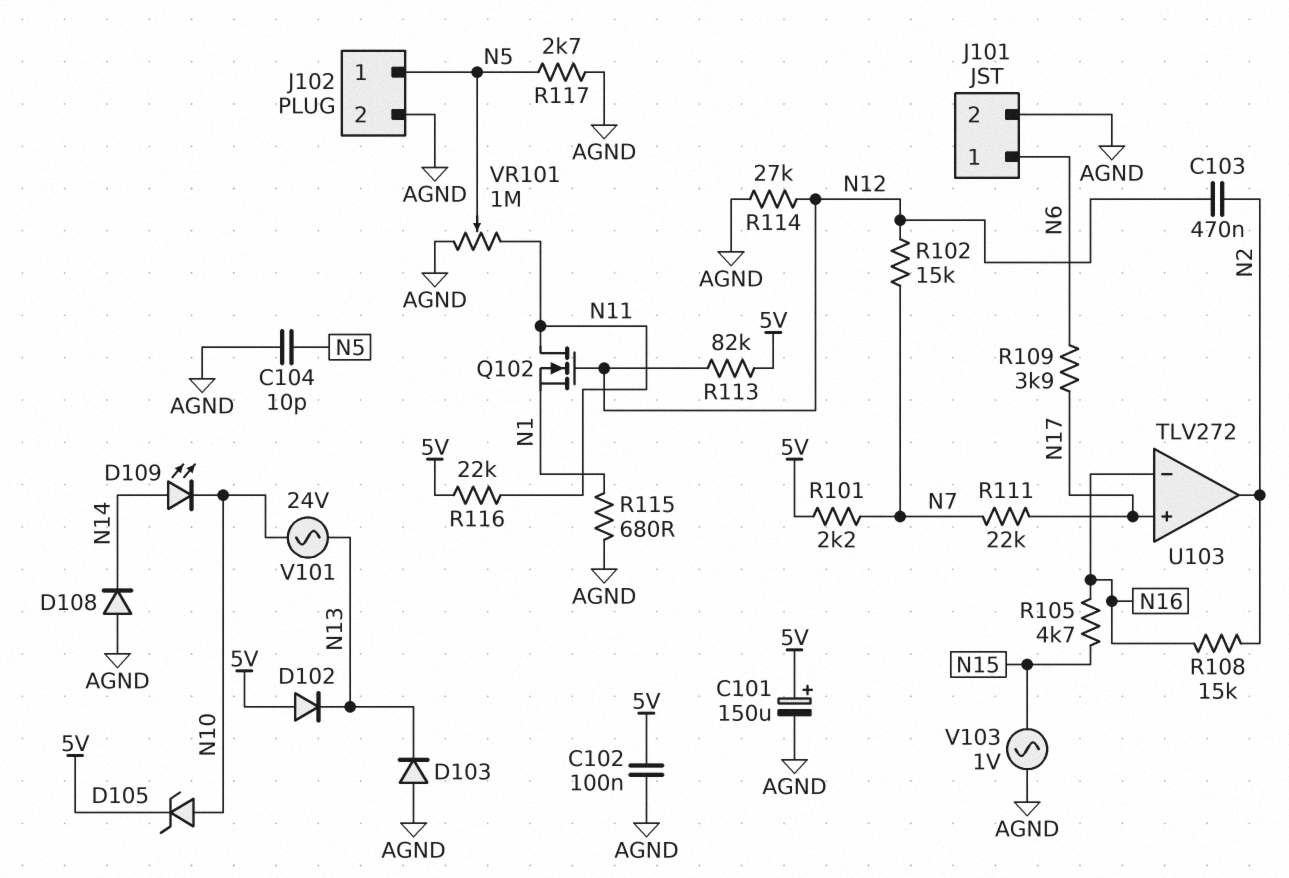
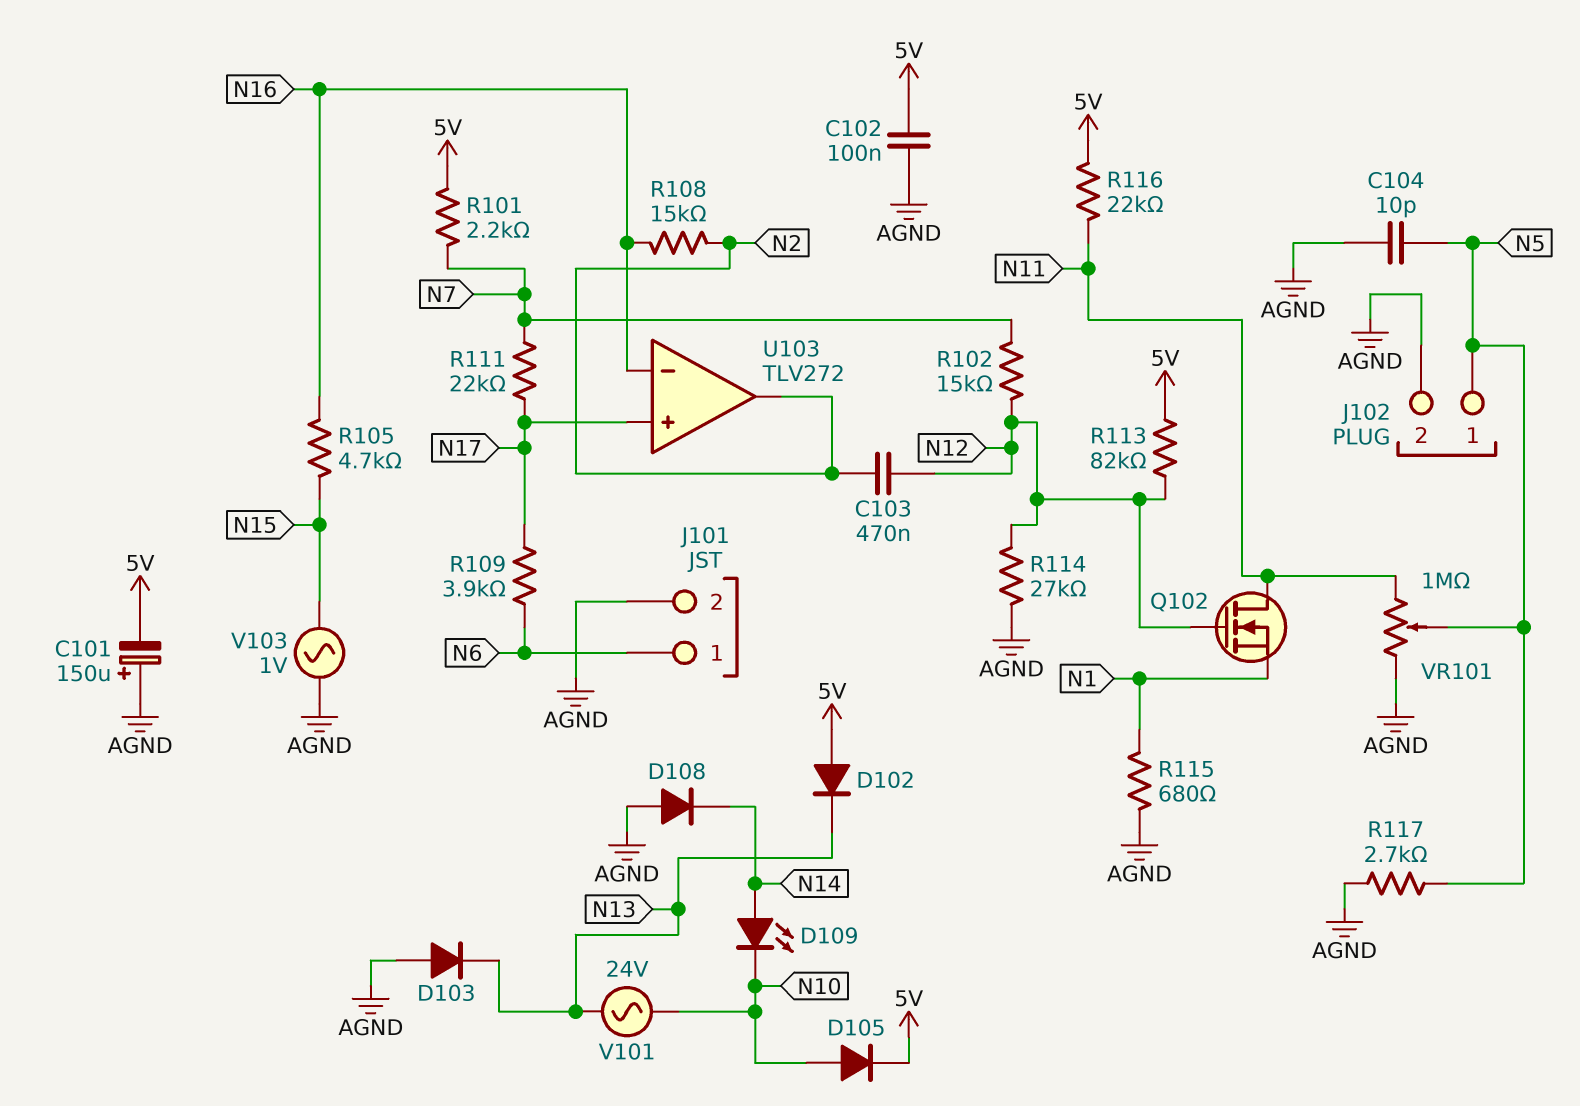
C101: 150uF (plus 5V, minus AGND) -> 150uF (plus AGND, minus 5V)
D105: zener (A N10, K 5V) -> diode (A N10, K 5V)

